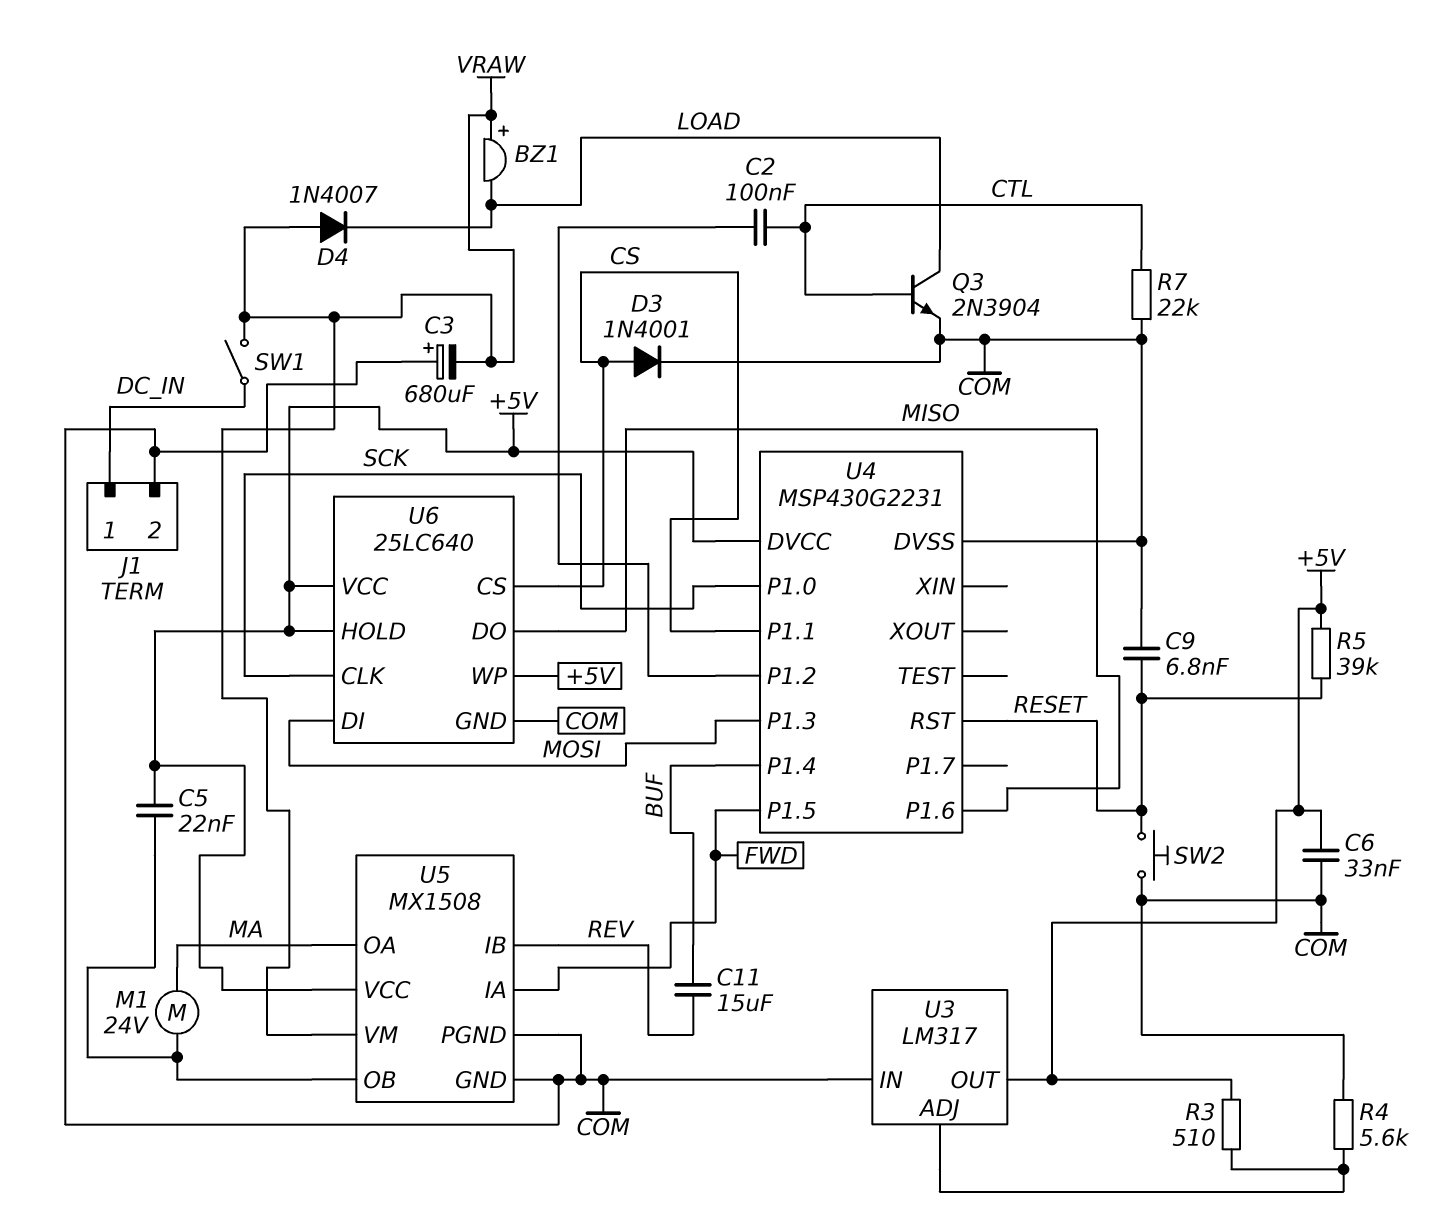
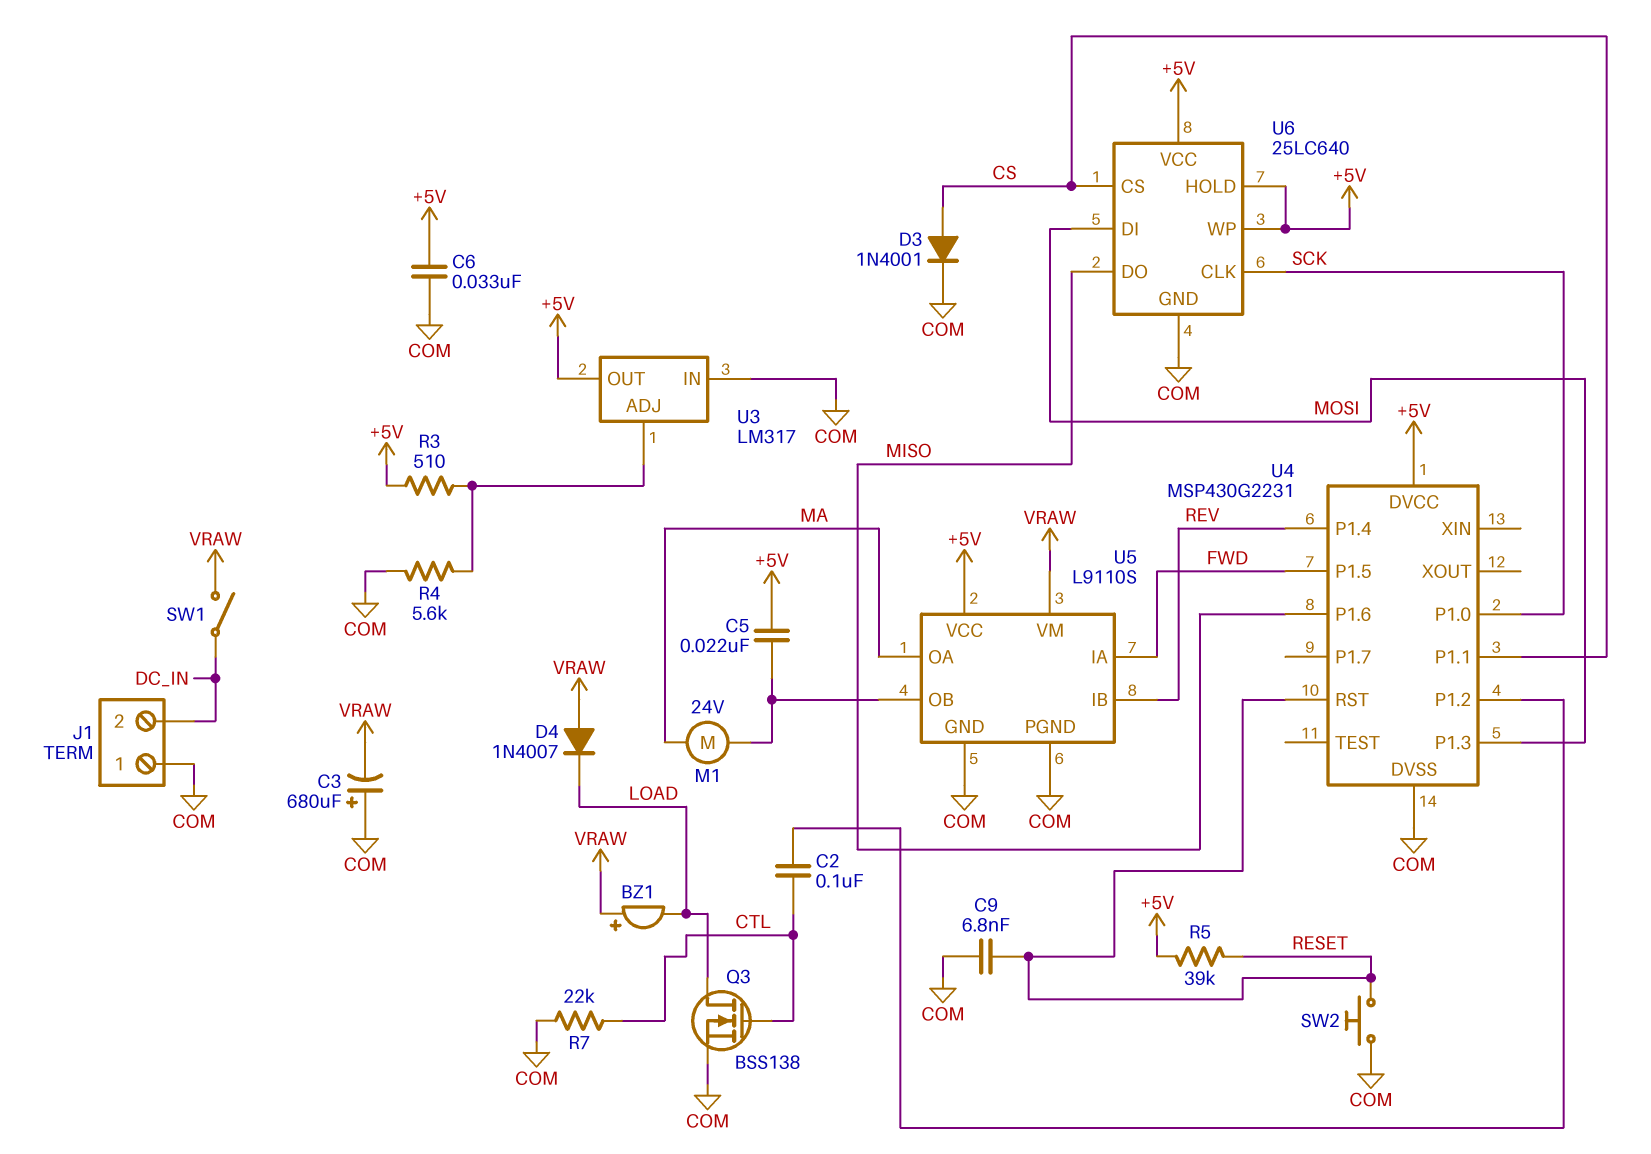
C11: 15uF (BUF, REV) -> none
J1 pin 1: DC_IN -> COM
J1 pin 2: COM -> DC_IN
Q3: NPN 2N3904 (B CTL, C LOAD, E COM) -> NMOS BSS138 (G CTL, D LOAD, S COM)
U4 pin P1.4: BUF -> REV
U5: MX1508 -> L9110S

